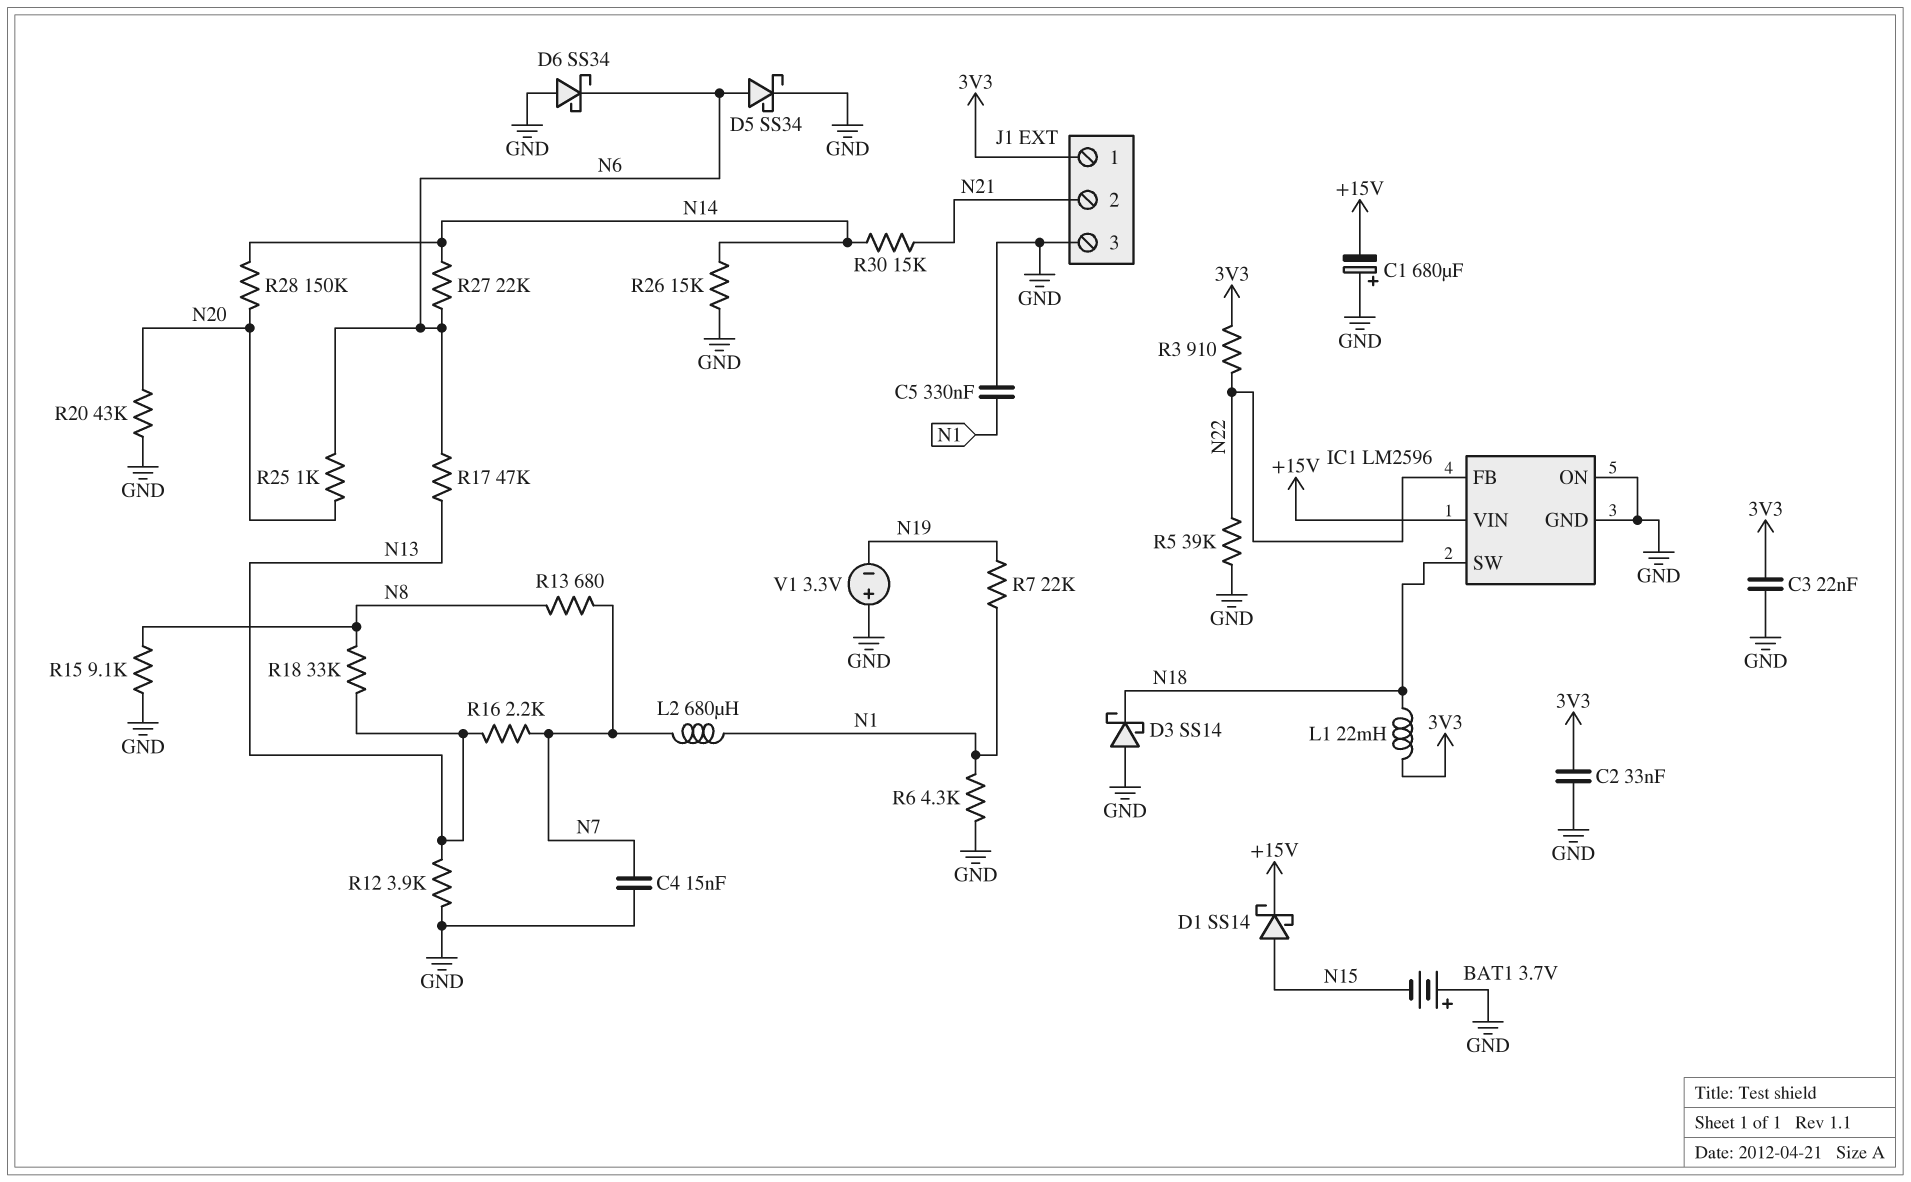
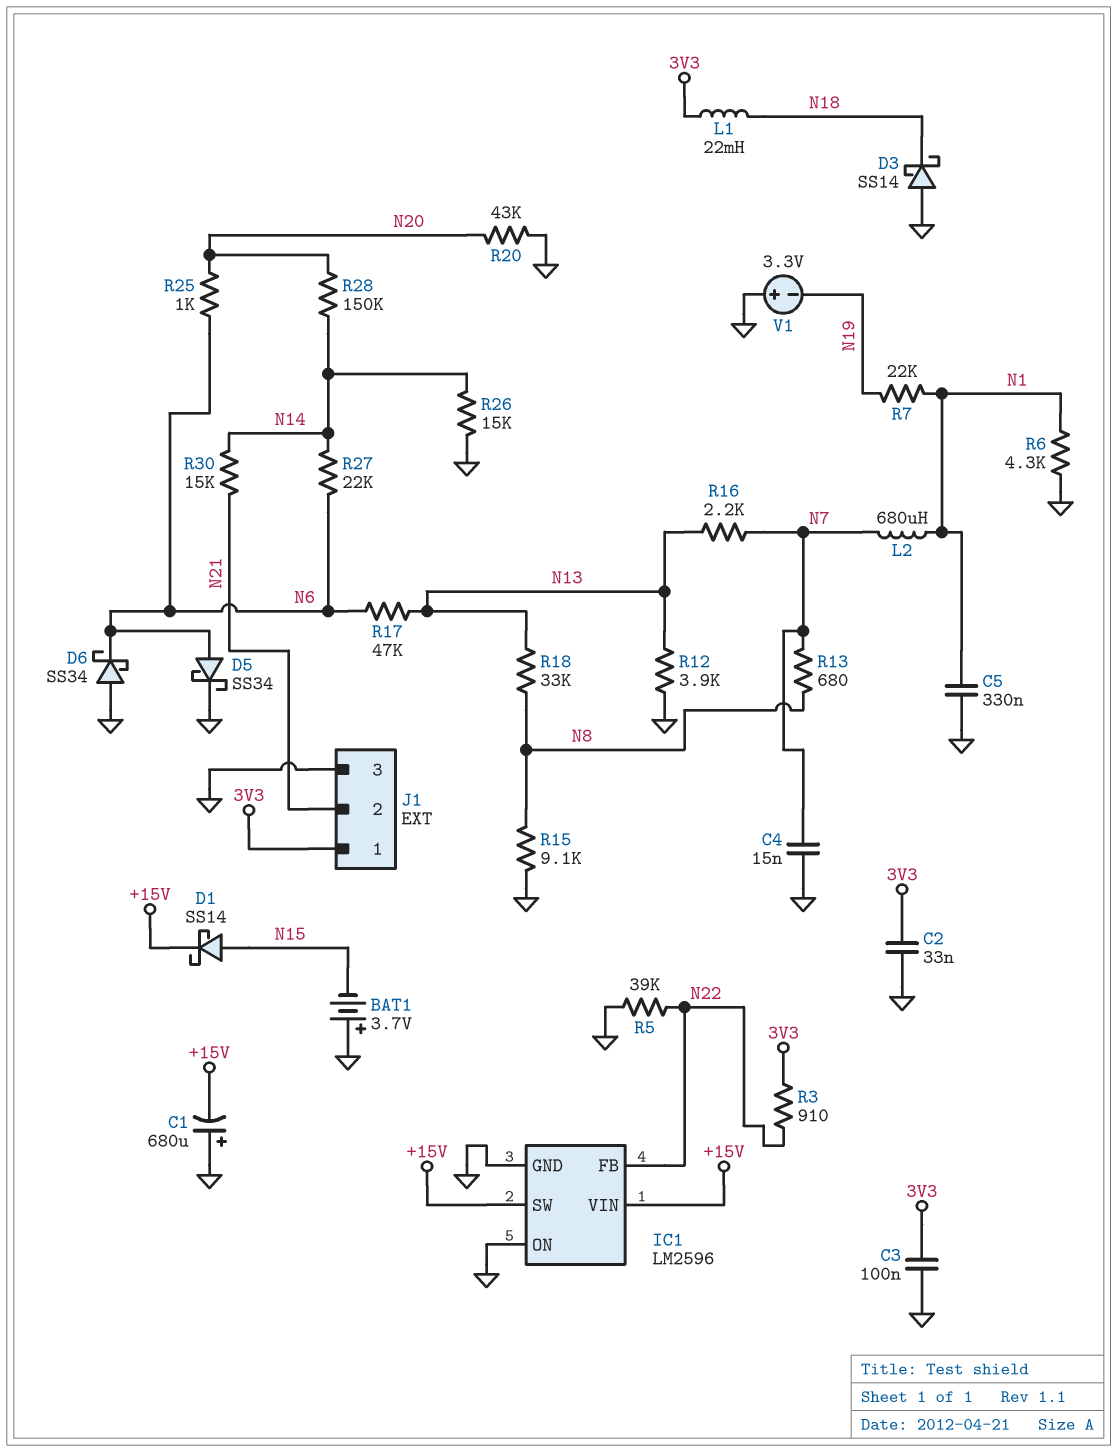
C3: 22nF (3V3, GND) -> 100nF (3V3, GND)
IC1 pin SW: N18 -> +15V

